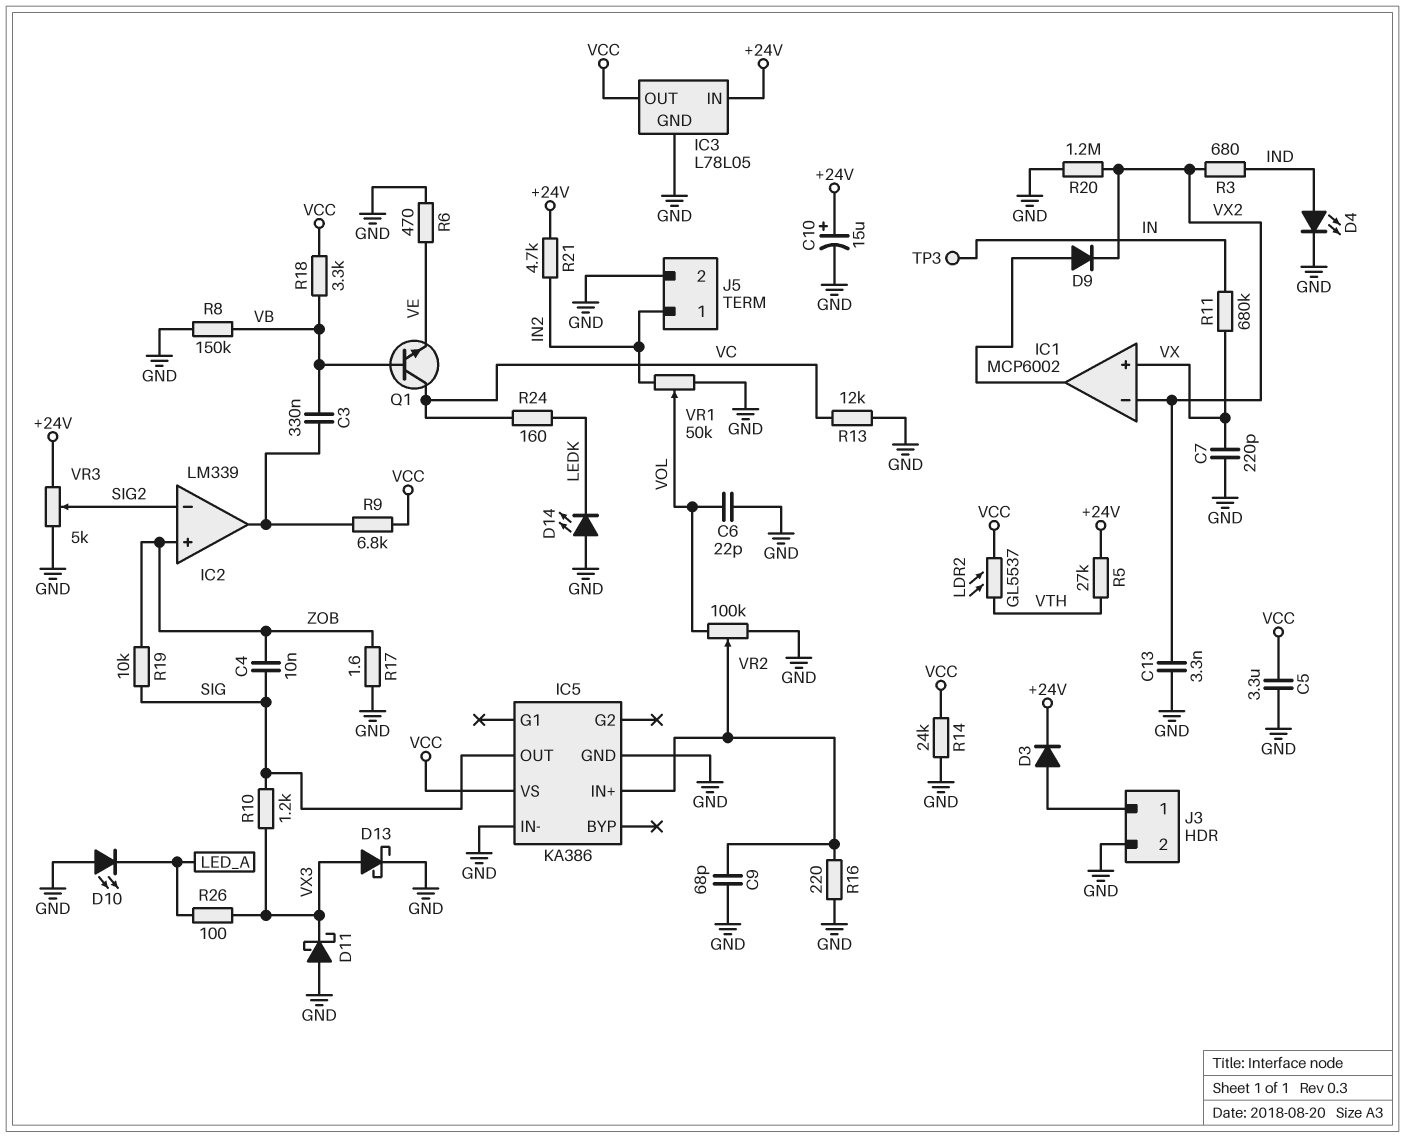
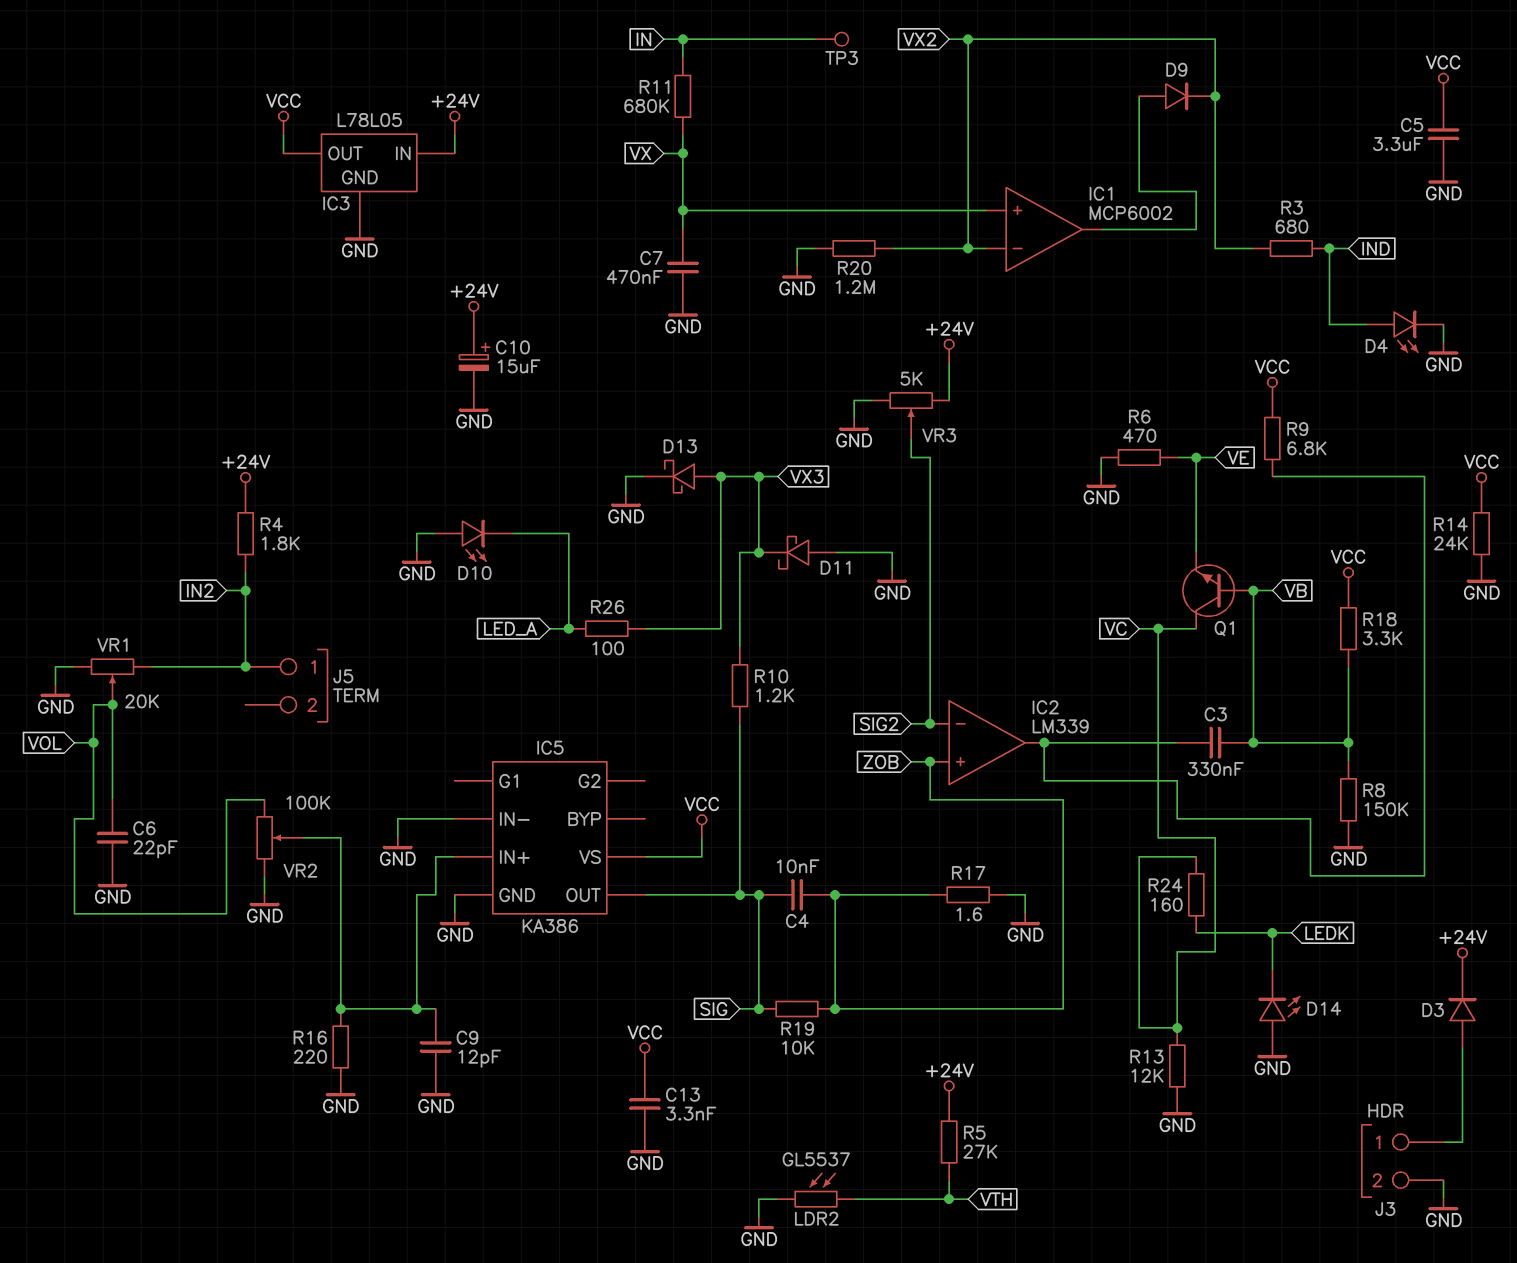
C7: 220pF (GND, VX) -> 470nF (GND, VX)
C9: 68pF (GND, IC5/IN+) -> 12pF (GND, IC5/IN+)
C13: 3.3nF (GND, VX2) -> 3.3nF (GND, VCC)
J5 pin 2: GND -> none
LDR2: GL5537 (VCC, VTH) -> GL5537 (GND, VTH)
R4: none -> 1.8k (+24V, IN2)
R21: 4.7k (+24V, IN2) -> none
VR1: 50k (GND, IN2, wiper VOL) -> 20k (GND, IN2, wiper VOL)

